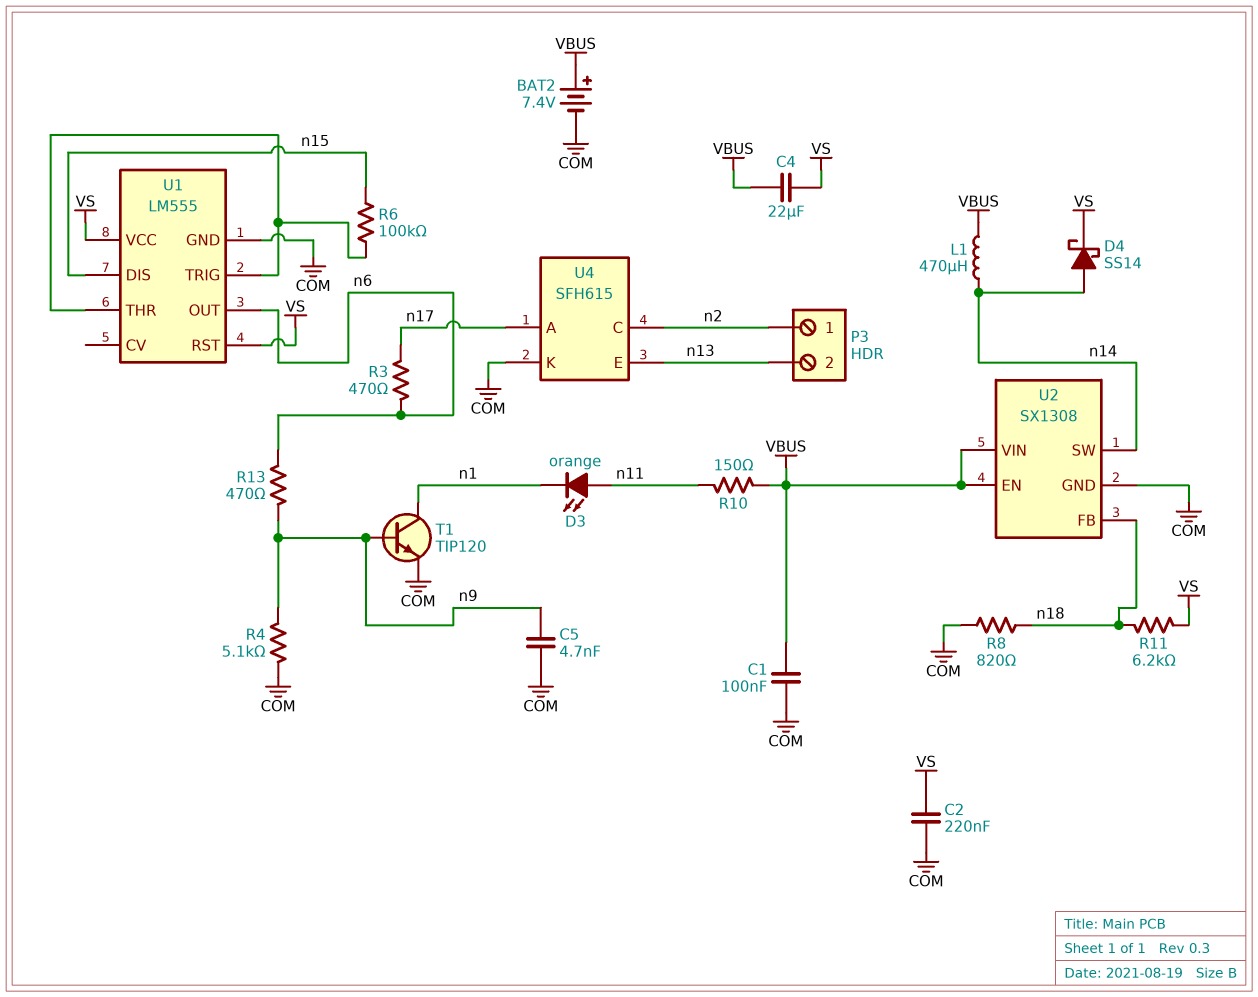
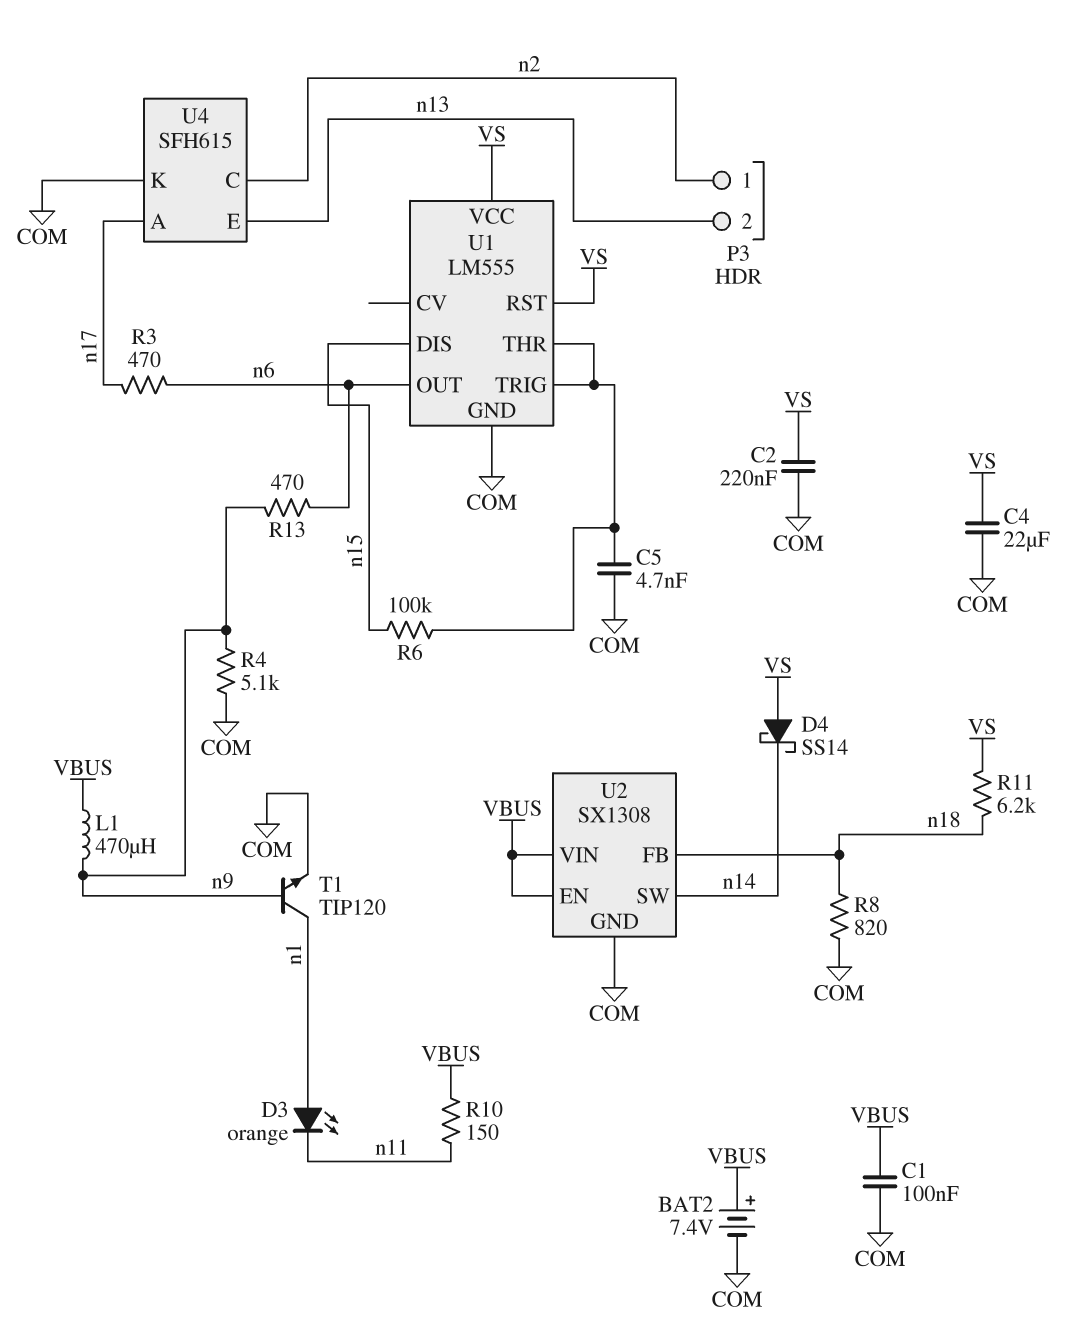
C4: 22uF (VBUS, VS) -> 22uF (COM, VS)
C5: 4.7nF (COM, n9) -> 4.7nF (COM, U1/THR)
D3: LED orange (A n11, K n1) -> LED orange (A n1, K n11)
D4: schottky SS14 (A n14, K VS) -> schottky SS14 (A VS, K n14)
L1: 470uH (VBUS, n14) -> 470uH (VBUS, n9)

